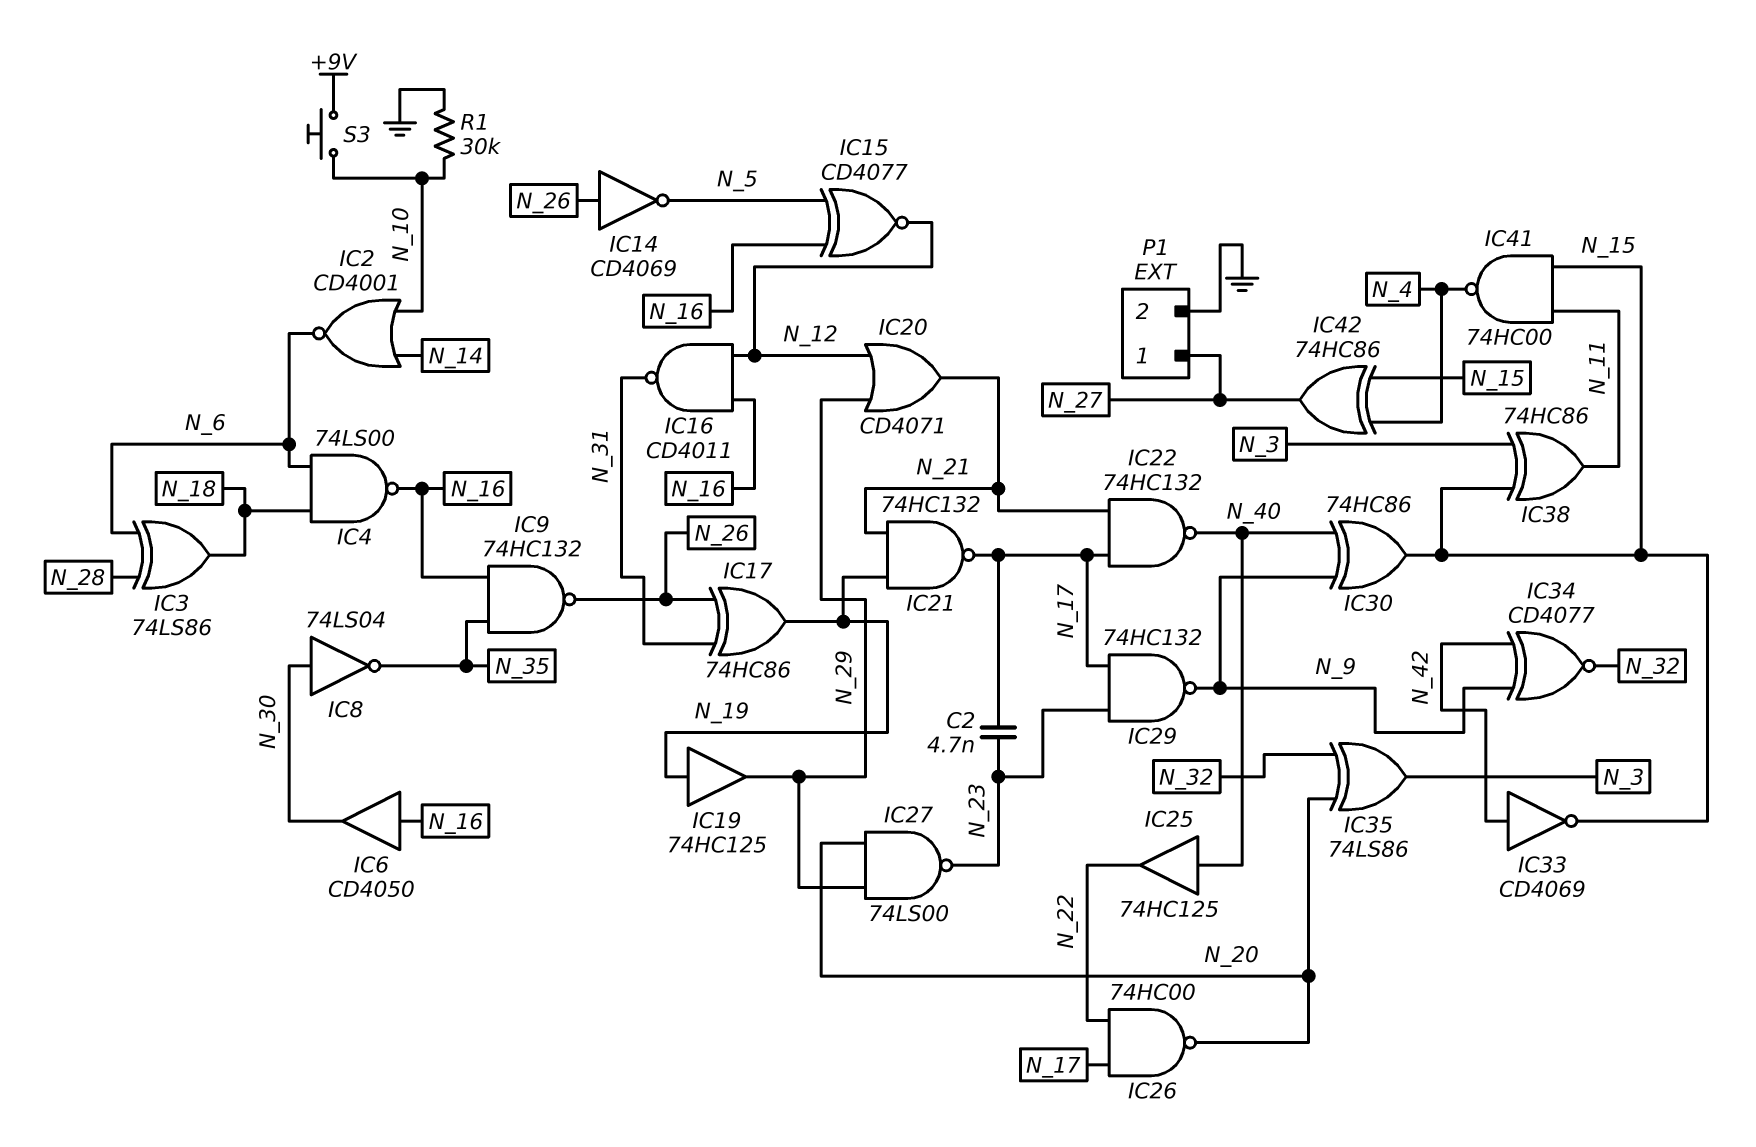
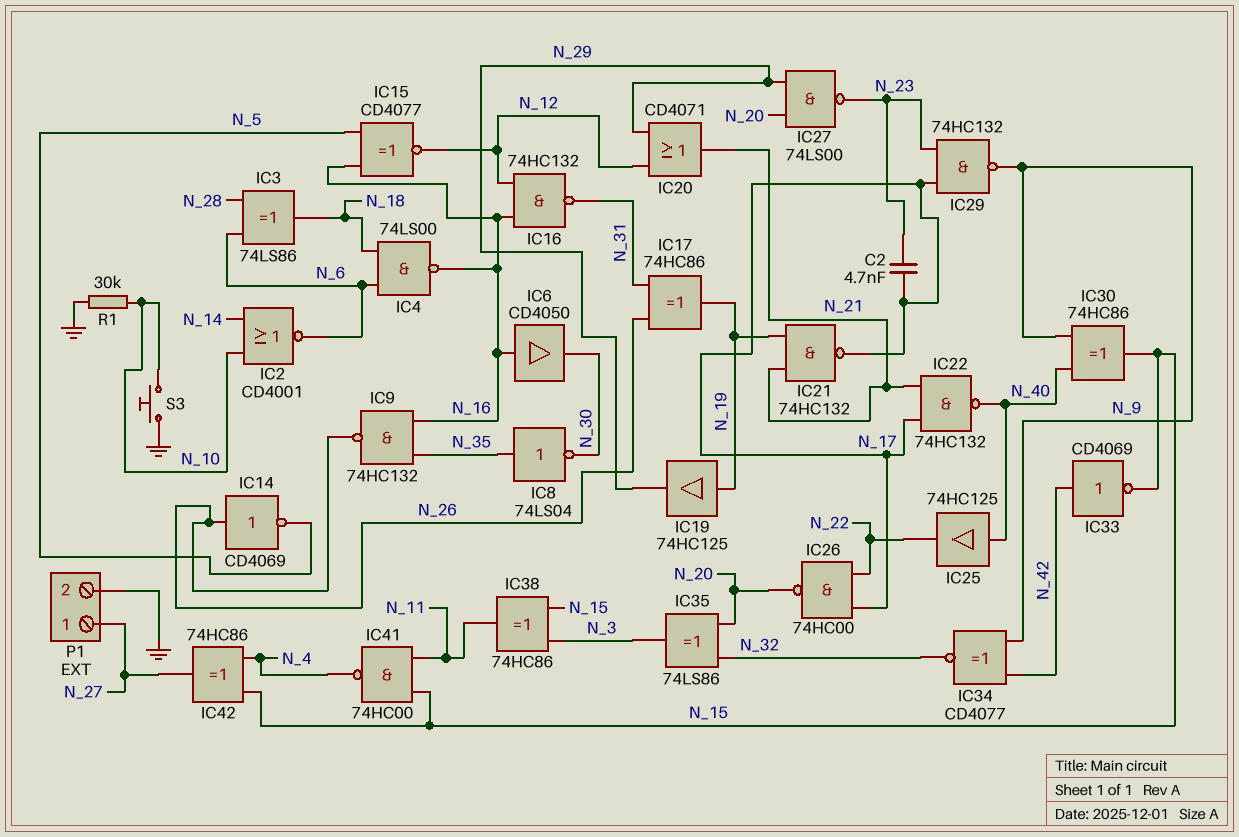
IC8: NOT 74LS04 (in N_30, out N_35) -> NOT 74LS04 (in N_35, out N_30)
IC16: NAND CD4011 (in N_12, in N_16, out N_31) -> NAND 74HC132 (in N_12, in N_16, out N_31)
S3: button (+9V, N_10) -> button (GND, N_10)

